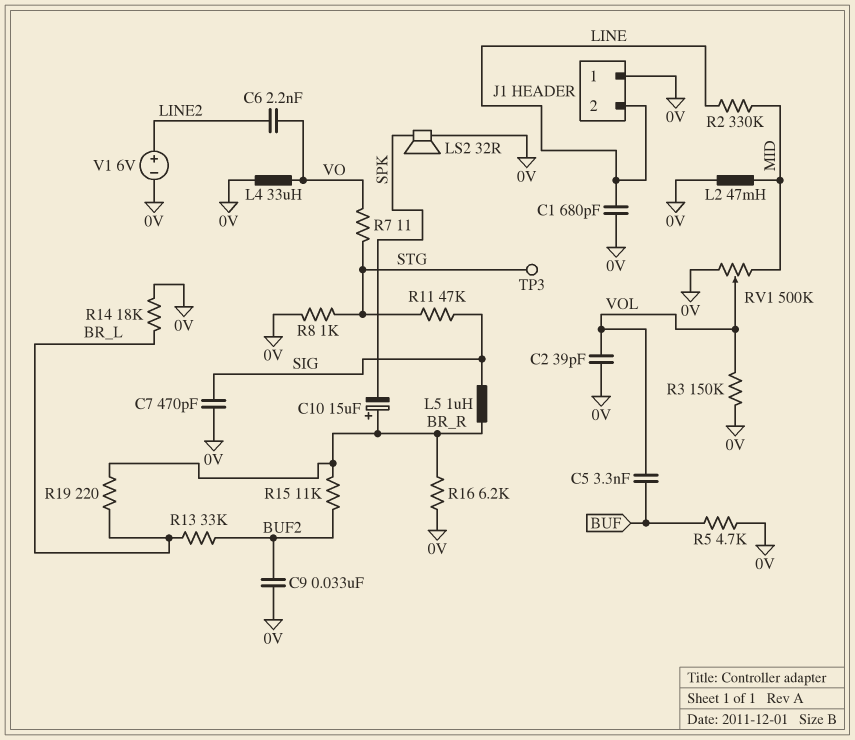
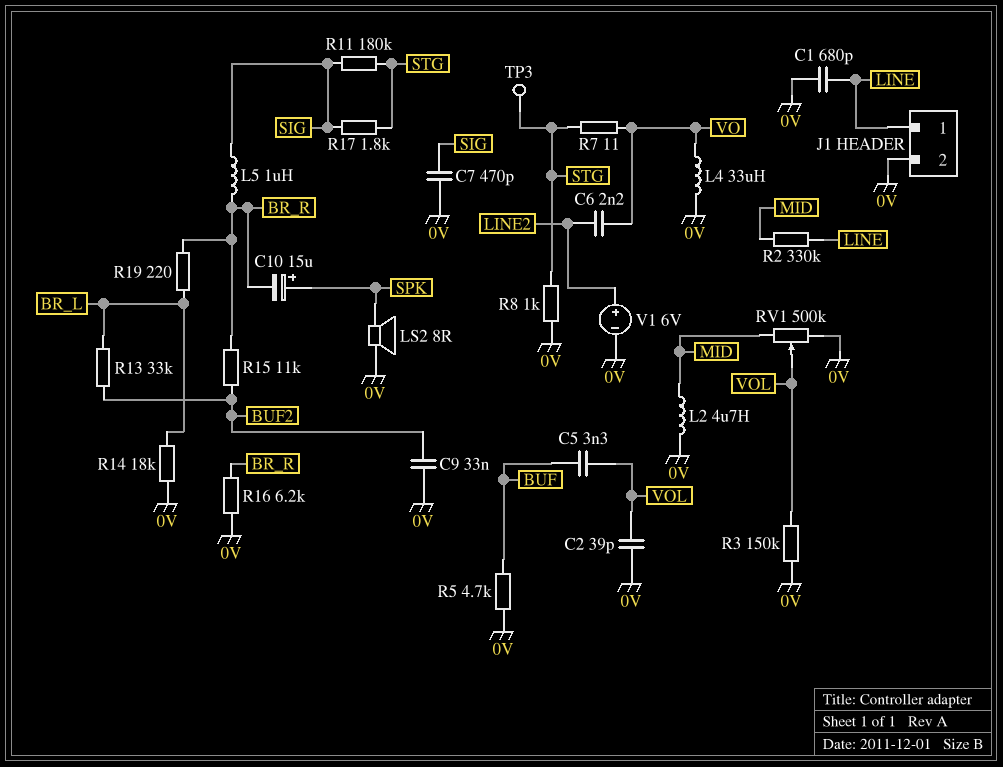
C10: 15uF (plus BR_R, minus SPK) -> 15uF (plus SPK, minus BR_R)
J1 pin 1: 0V -> LINE
J1 pin 2: LINE -> 0V
L2: 47mH (0V, MID) -> 4.7uH (0V, MID)
LS2: speaker 32R (0V, SPK) -> speaker 8R (0V, SPK)
R11: 47k (SIG, STG) -> 180k (SIG, STG)
R17: none -> 1.8k (SIG, STG)

